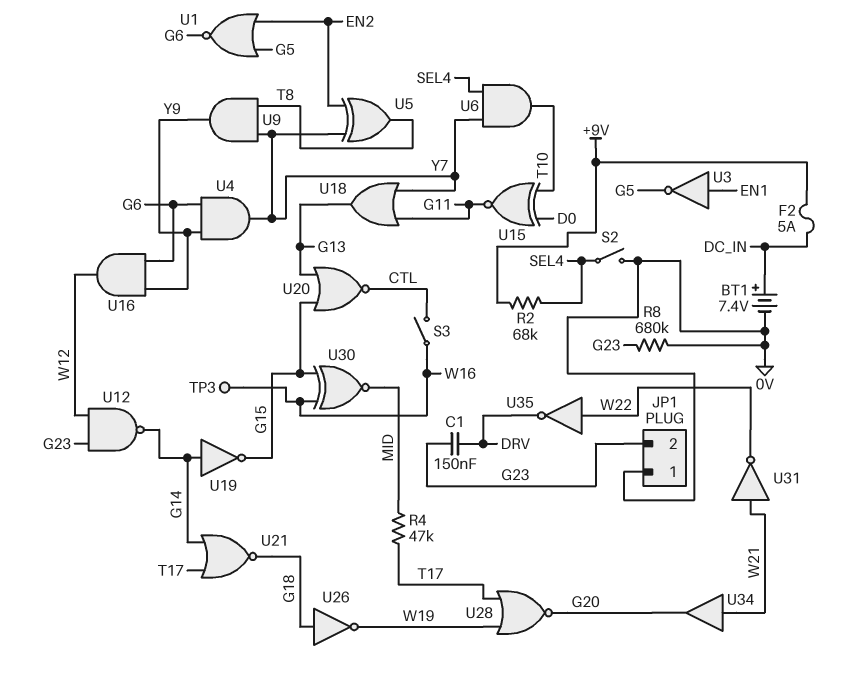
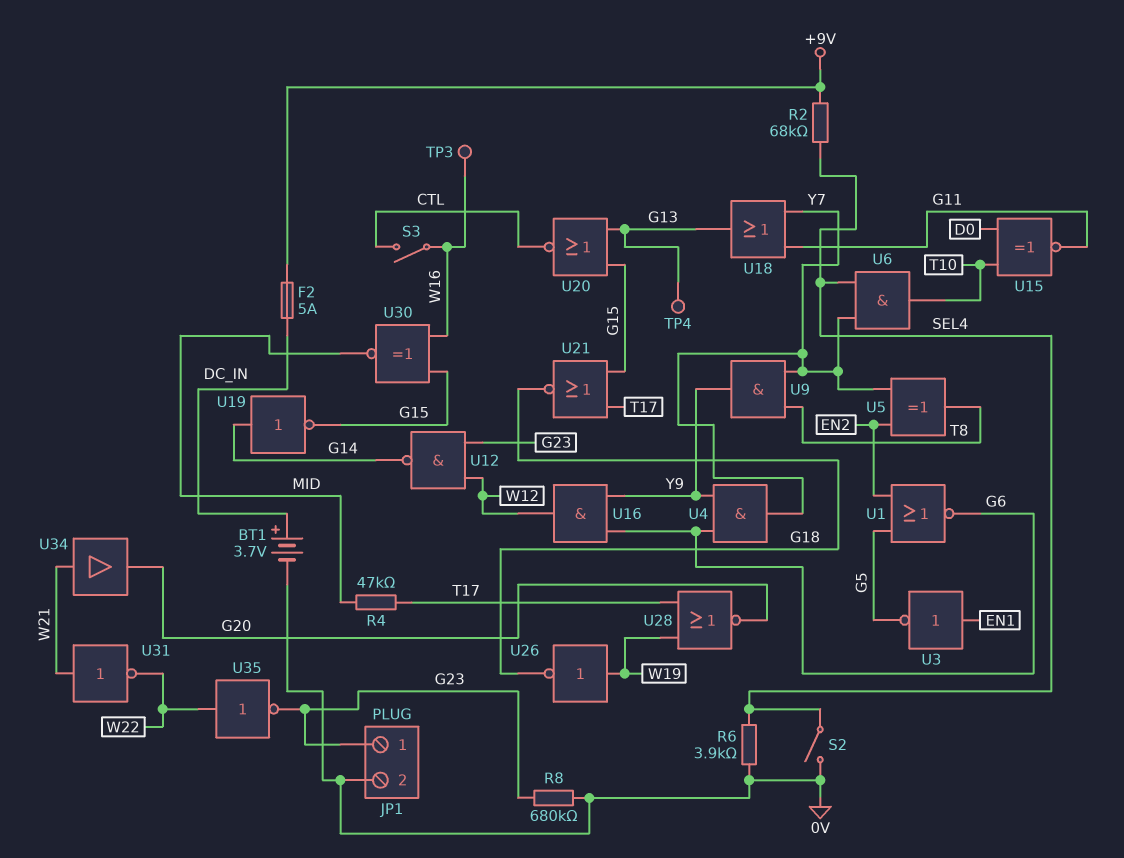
BT1: 7.4V (plus DC_IN, minus 0V) -> 3.7V (plus DC_IN, minus 0V)
C1: 150nF (DRV, G23) -> none
JP1 pin 1: 0V -> G23
JP1 pin 2: G23 -> 0V
R6: none -> 3.9k (0V, SEL4)
TP4: none -> test point (G13)
U21: NOR (in G14, in T17, out G18) -> NOR (in G15, in T17, out G18)
U26: NOT (in G18, out W19) -> NOT (in W19, out G18)
U35: NOT (in W22, out DRV) -> NOT (in W22, out G23)

